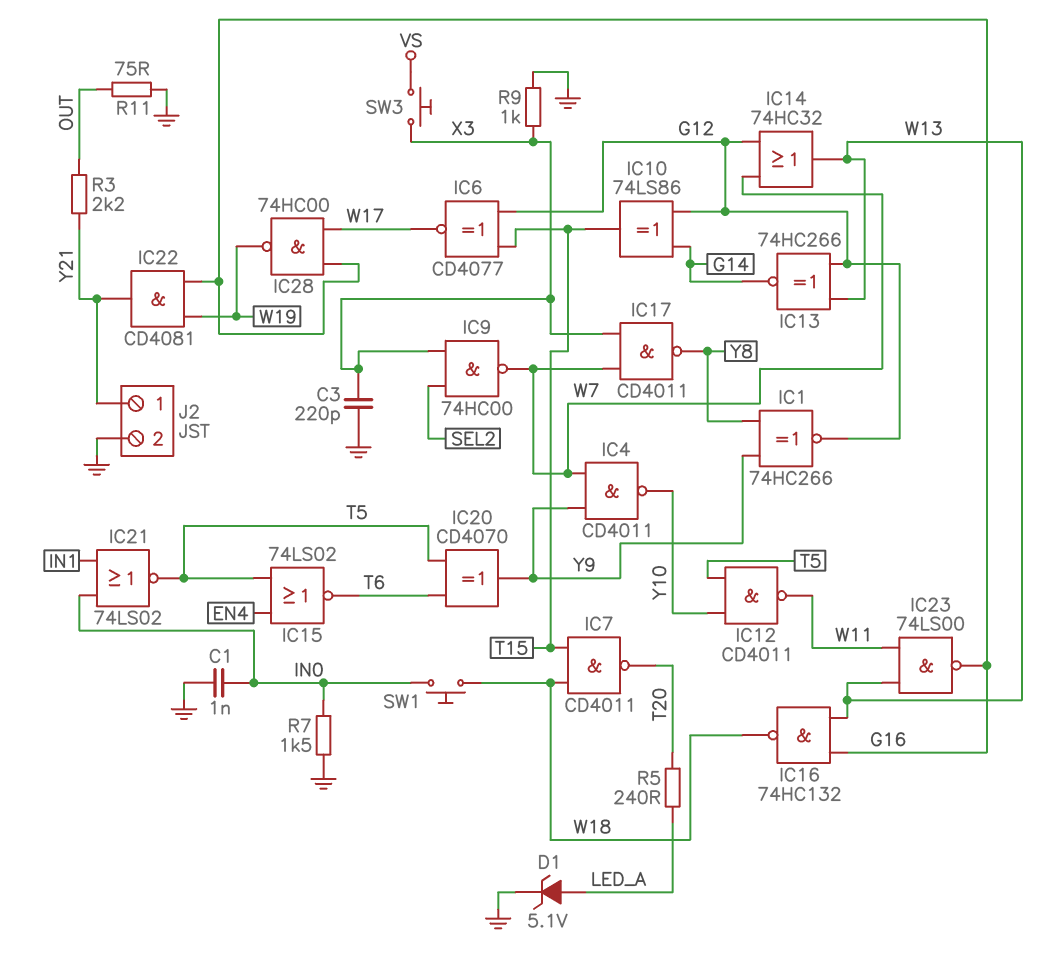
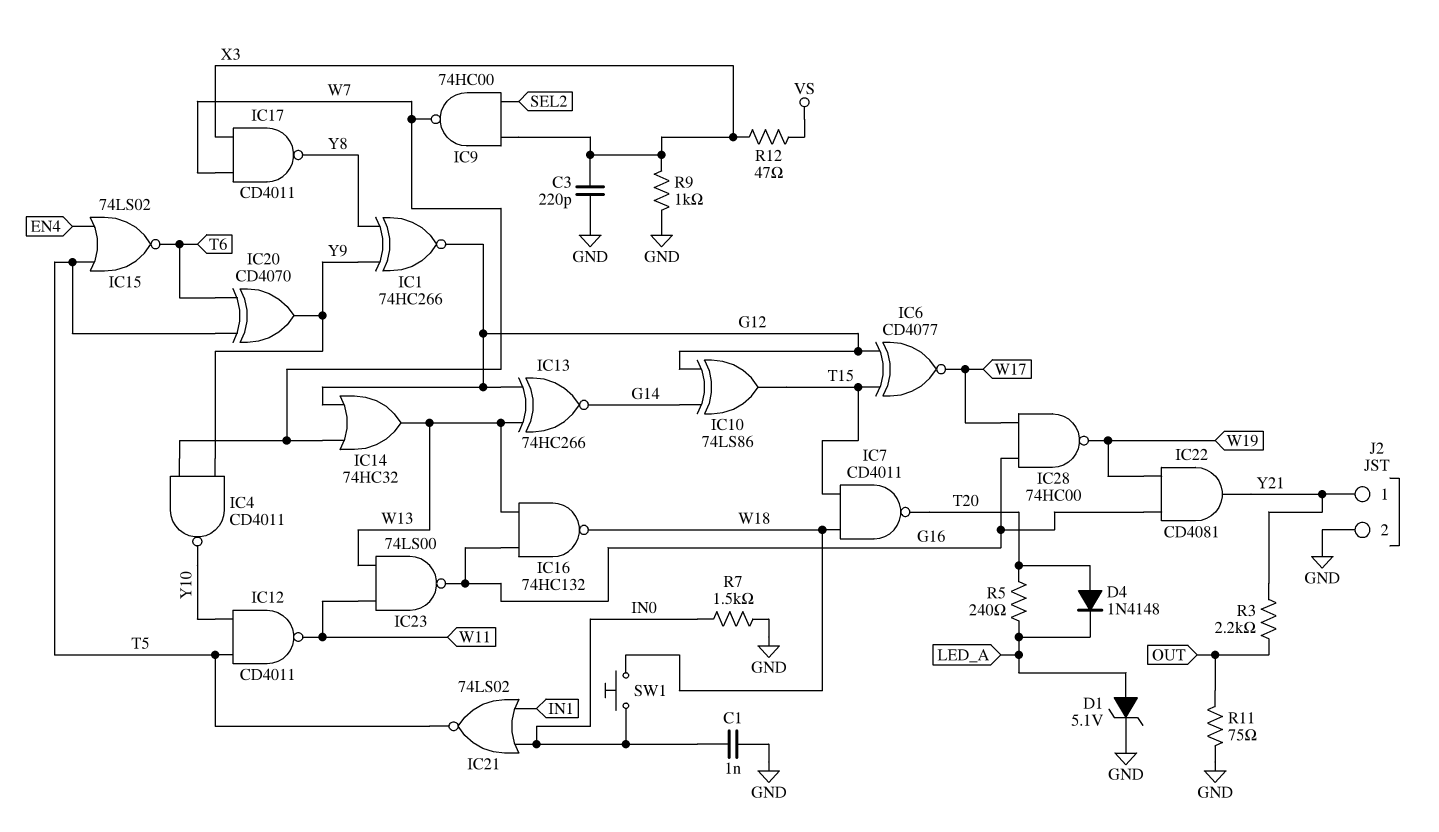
D4: none -> diode 1N4148 (A T20, K LED_A)
R12: none -> 47 (VS, X3)
SW3: button (VS, X3) -> none

